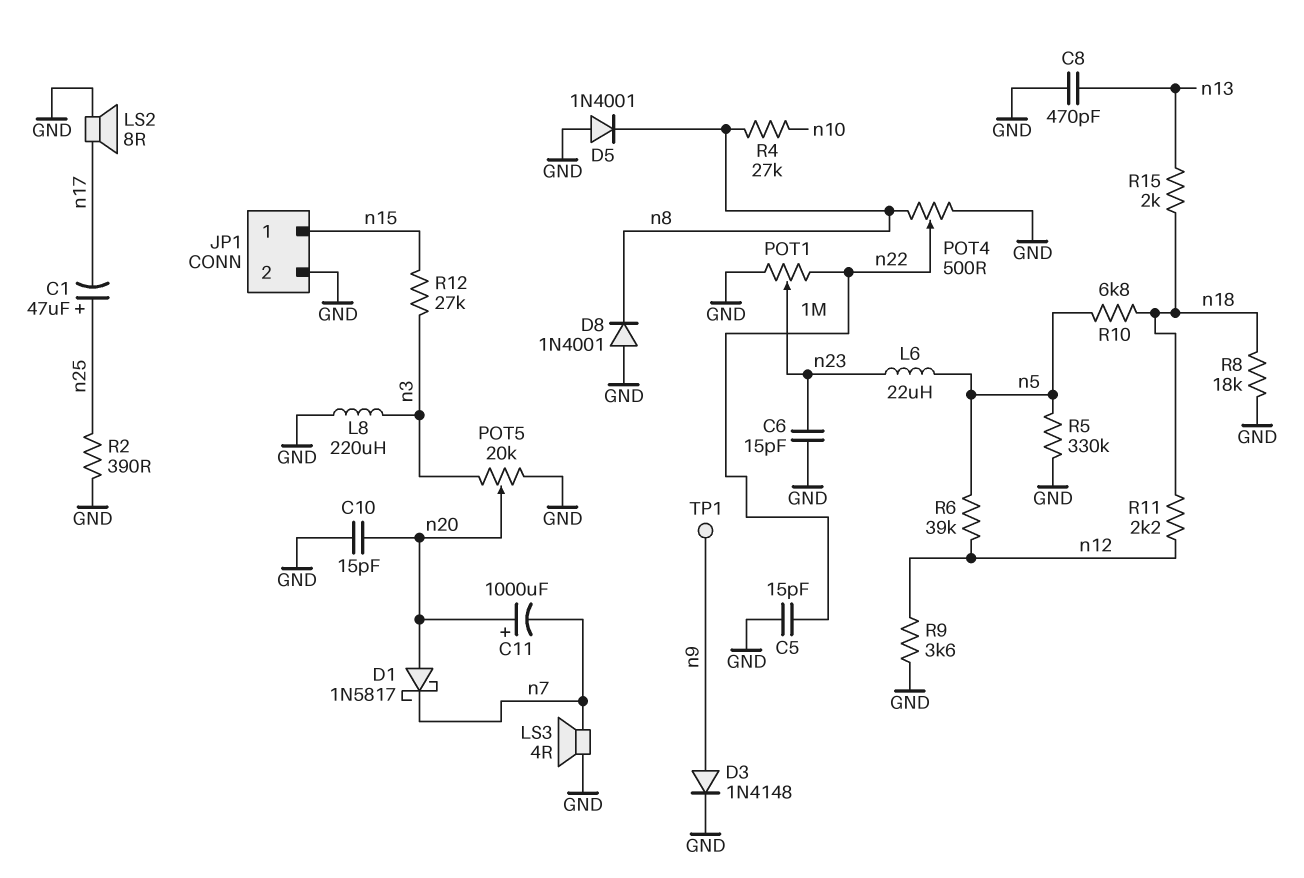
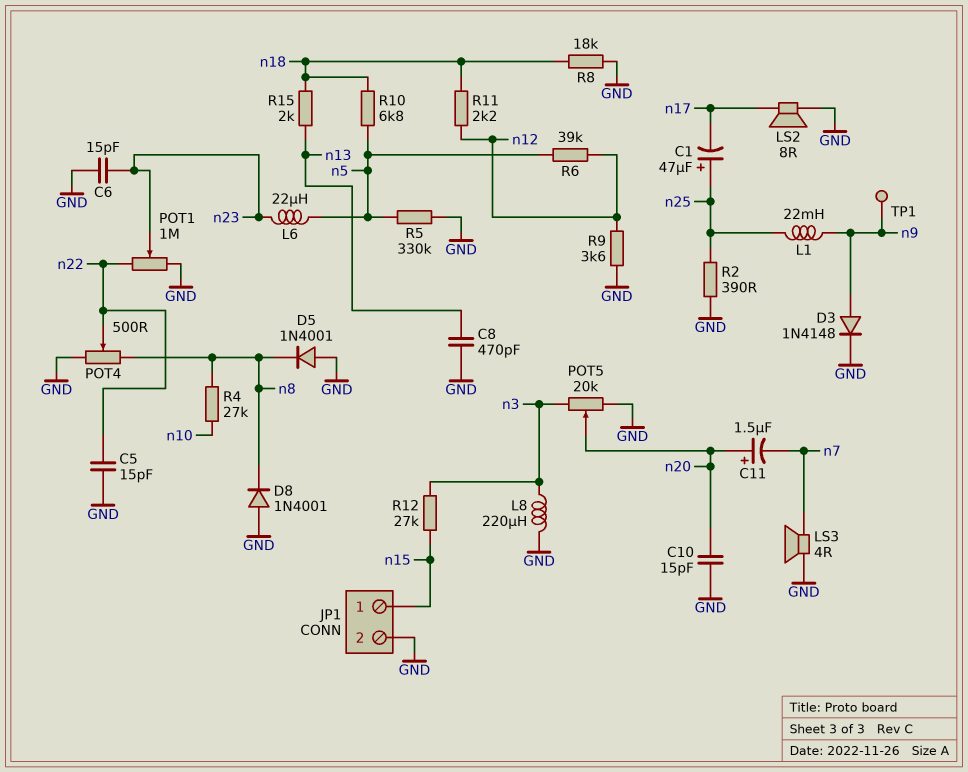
C11: 1000uF (plus n20, minus n7) -> 1.5uF (plus n20, minus n7)
D1: schottky 1N5817 (A n20, K n7) -> none
L1: none -> 22mH (n9, n25)

